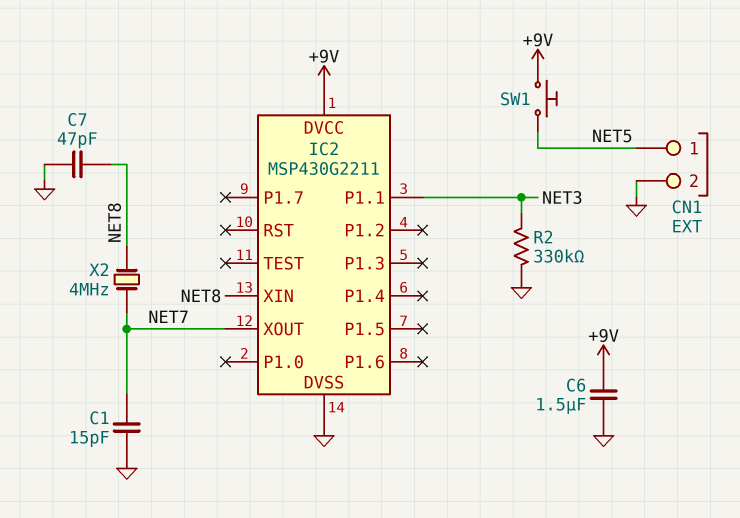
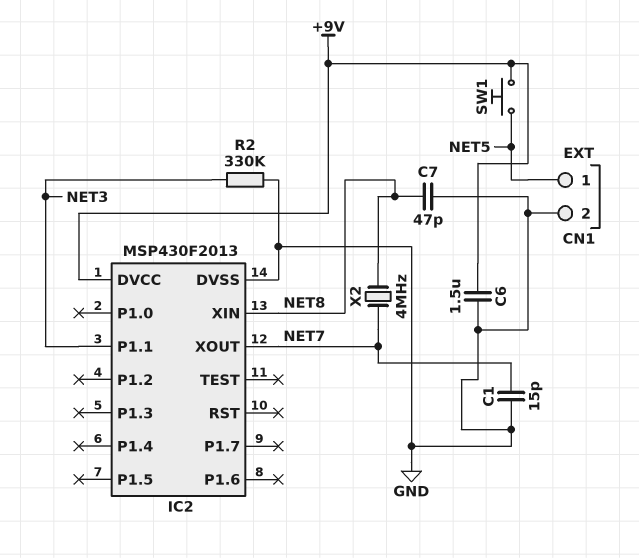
IC2: MSP430G2211 -> MSP430F2013

